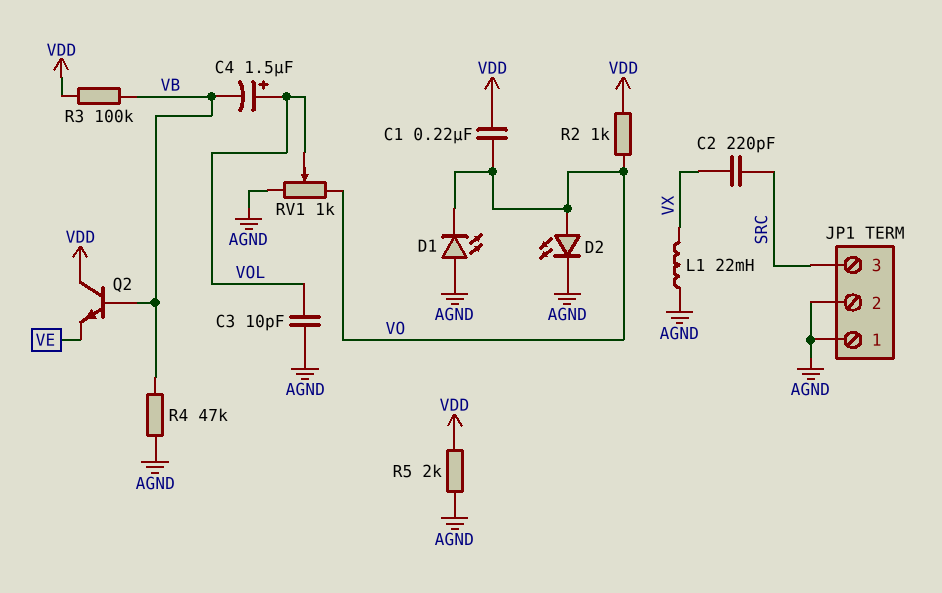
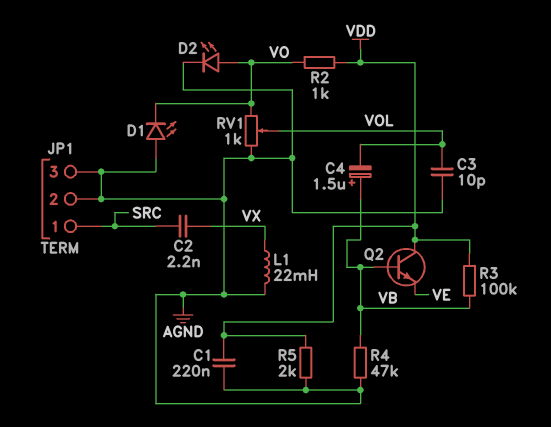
C1: 220nF (VDD, VO) -> 220nF (AGND, VDD)
C2: 220pF (SRC, VX) -> 2.2nF (SRC, VX)
C4: 1.5uF (plus VOL, minus VB) -> 1.5uF (plus VB, minus VOL)
JP1 pin 1: AGND -> SRC
JP1 pin 3: SRC -> AGND

